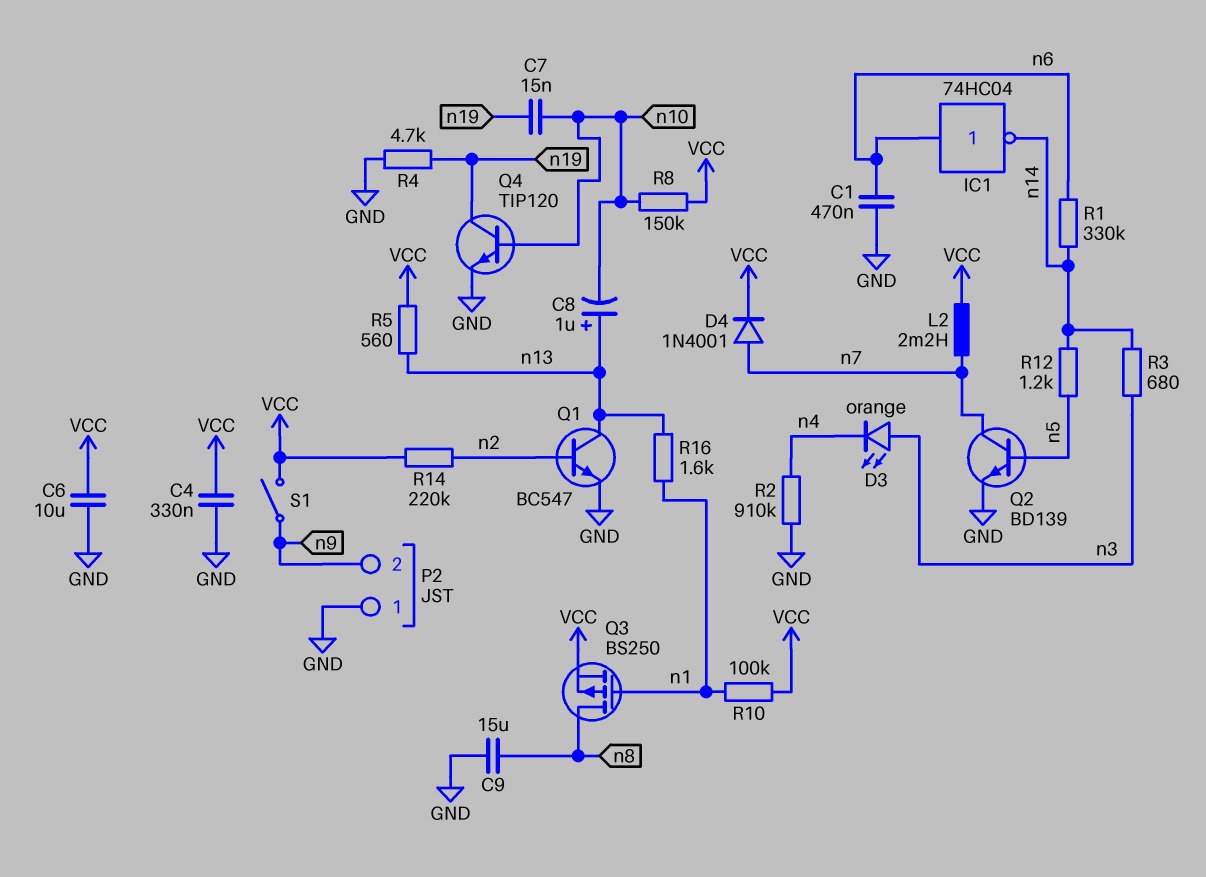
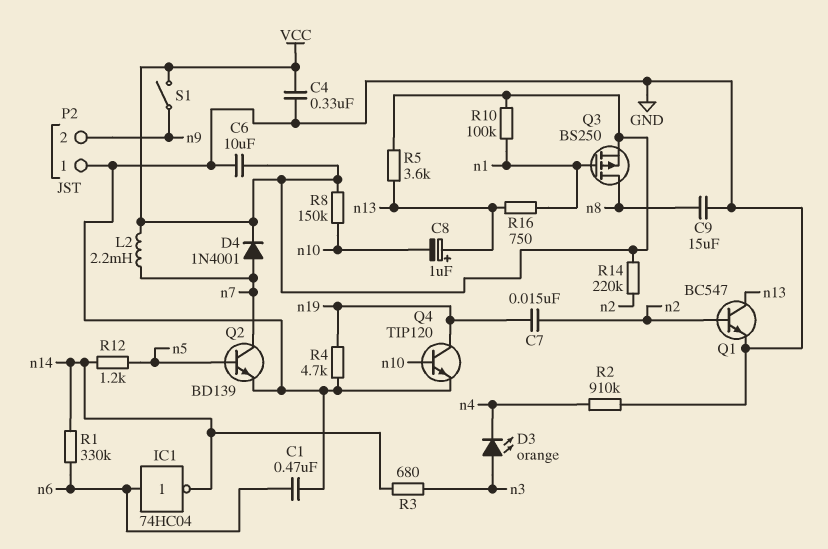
C7: 15nF (n10, n19) -> 15nF (n2, n19)
R5: 560 (VCC, n13) -> 3.6k (VCC, n13)
R16: 1.6k (n1, n13) -> 750 (n1, n13)

